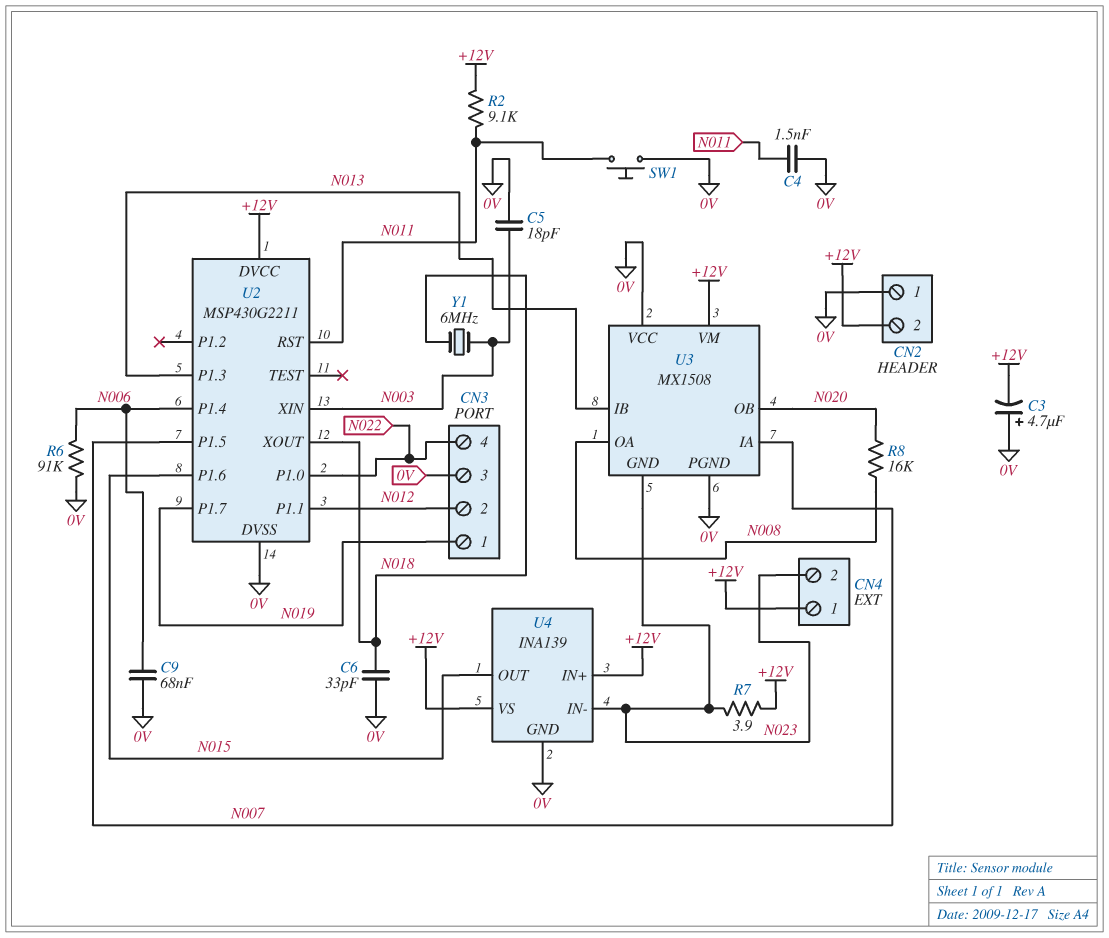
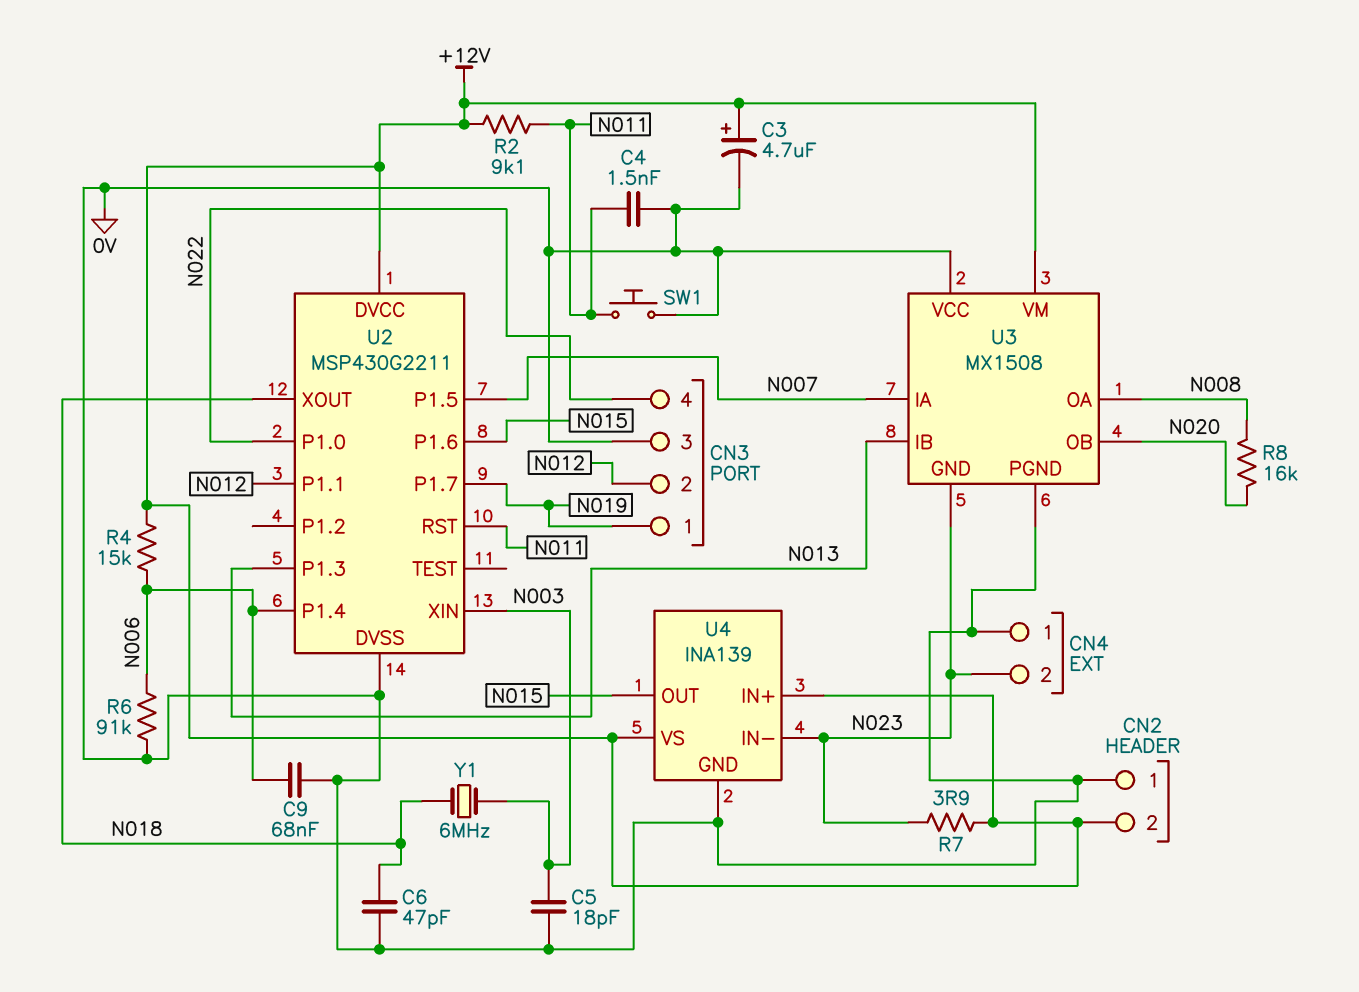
C3: 4.7uF (plus 0V, minus +12V) -> 4.7uF (plus +12V, minus 0V)
C6: 33pF (0V, N018) -> 47pF (0V, N018)
CN4 pin 1: +12V -> 0V
R4: none -> 15k (+12V, N006)

